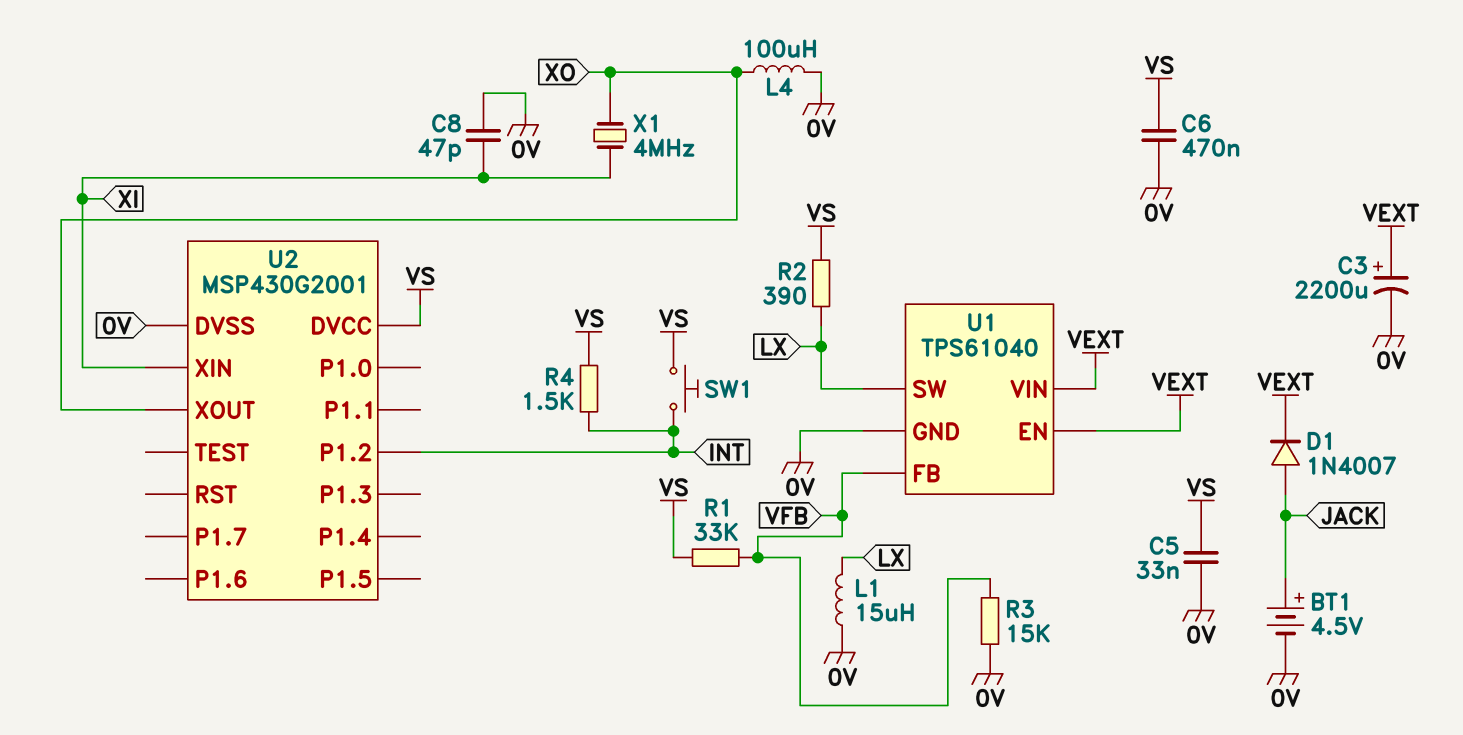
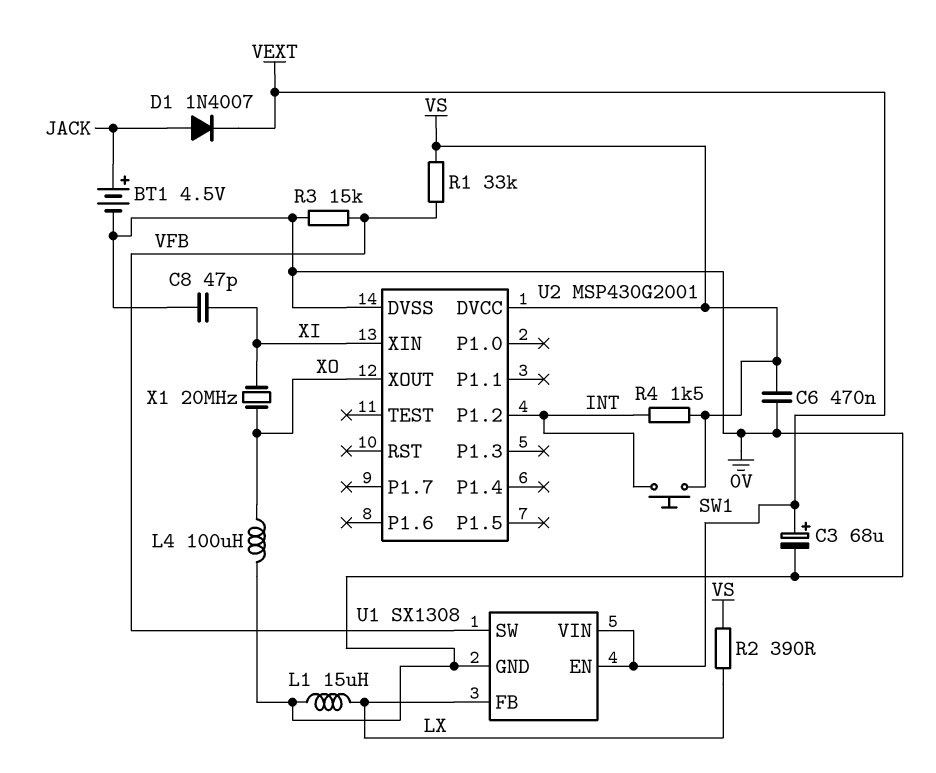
C3: 2200uF (plus VEXT, minus 0V) -> 68uF (plus VEXT, minus 0V)
C5: 33nF (0V, VS) -> none
U1: TPS61040 -> SX1308
U1 pin FB: VFB -> LX
U1 pin SW: LX -> VFB
X1: 4MHz (XI, XO) -> 20MHz (XI, XO)

